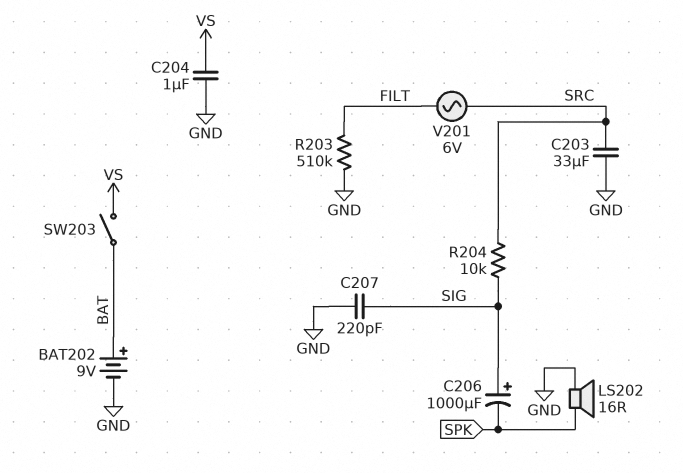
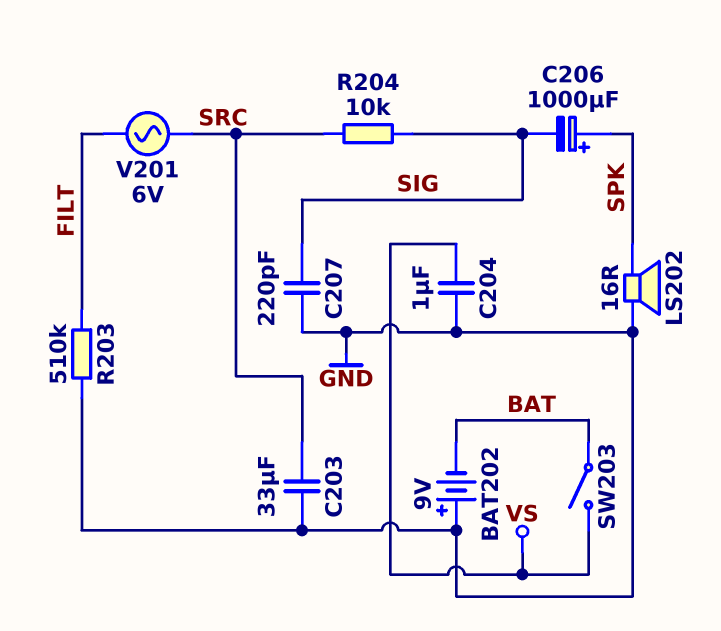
BAT202: 9V (plus BAT, minus GND) -> 9V (plus GND, minus BAT)
C206: 1000uF (plus SIG, minus SPK) -> 1000uF (plus SPK, minus SIG)

